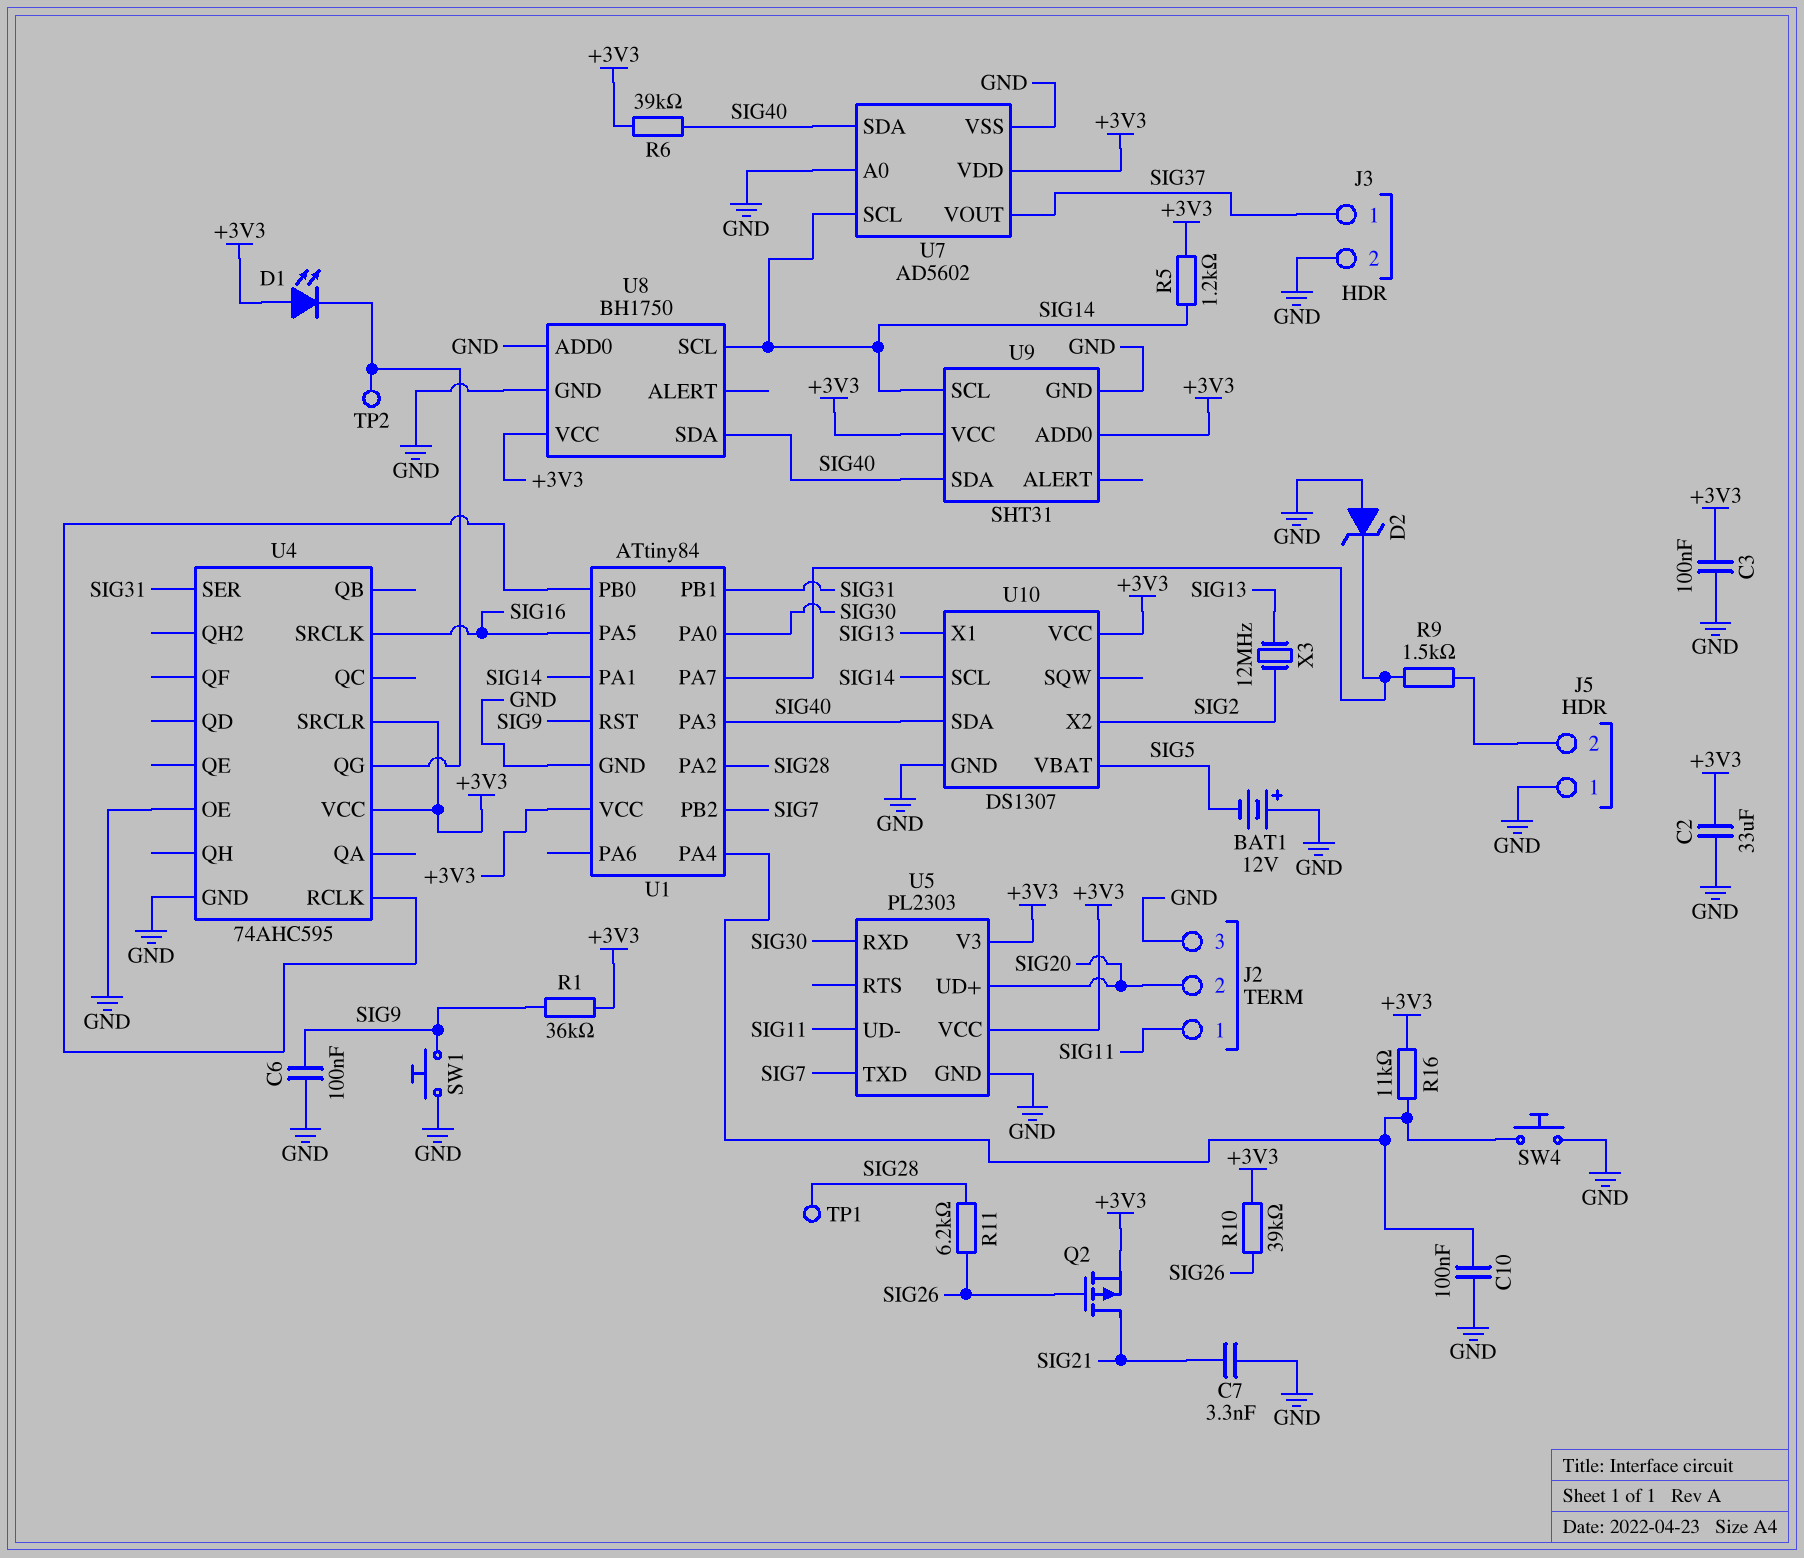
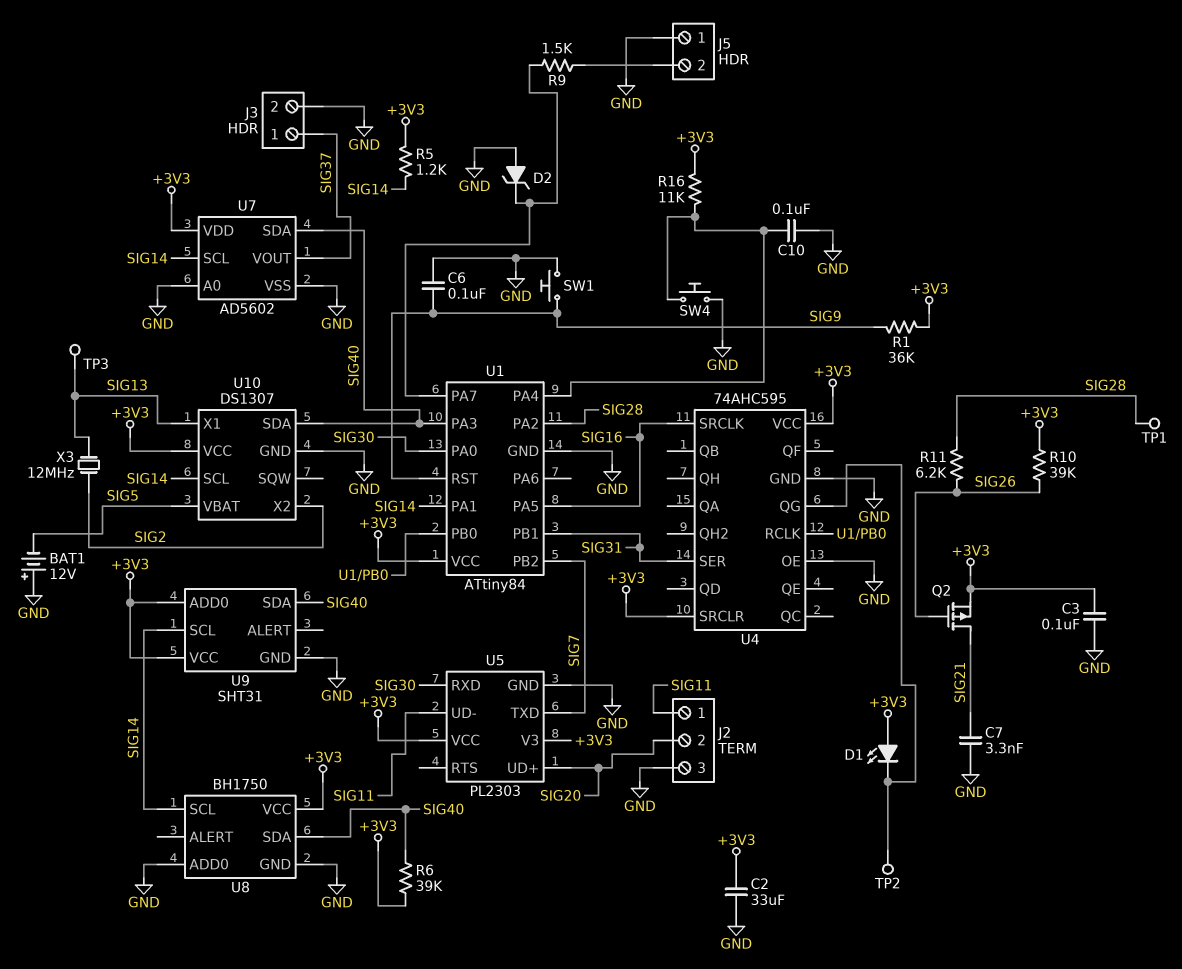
TP3: none -> test point (SIG13)

